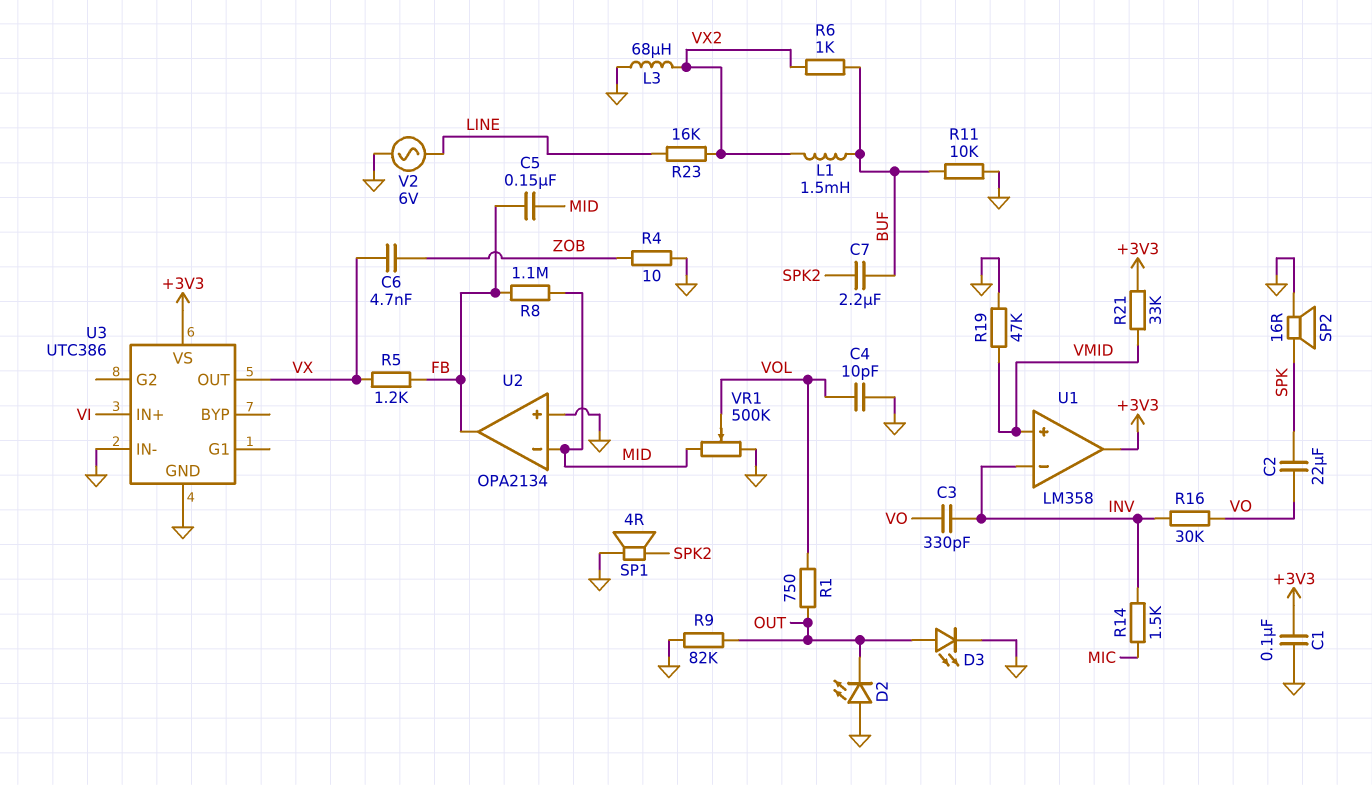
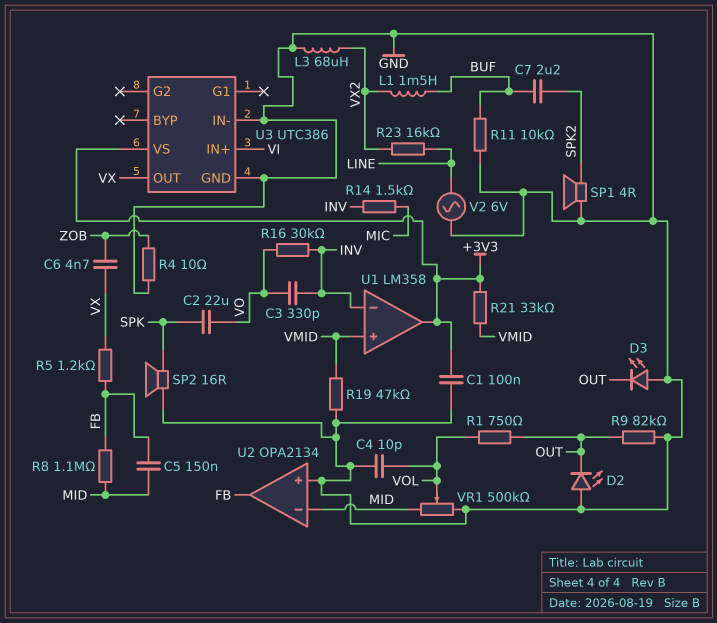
D3: LED (A OUT, K GND) -> LED (A GND, K OUT)
R6: 1k (BUF, VX2) -> none

